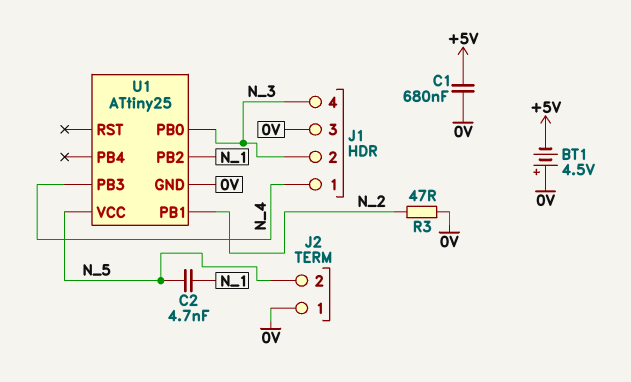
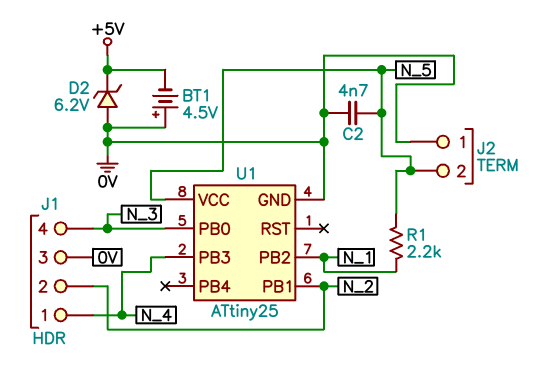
C1: 680nF (+5V, 0V) -> none
C2: 4.7nF (N_1, N_5) -> 4.7nF (0V, N_5)
D2: none -> zener 6.2V (A 0V, K +5V)
J1 pin 2: N_3 -> N_2
R1: none -> 2.2k (N_1, N_5)
R3: 47 (0V, N_2) -> none

